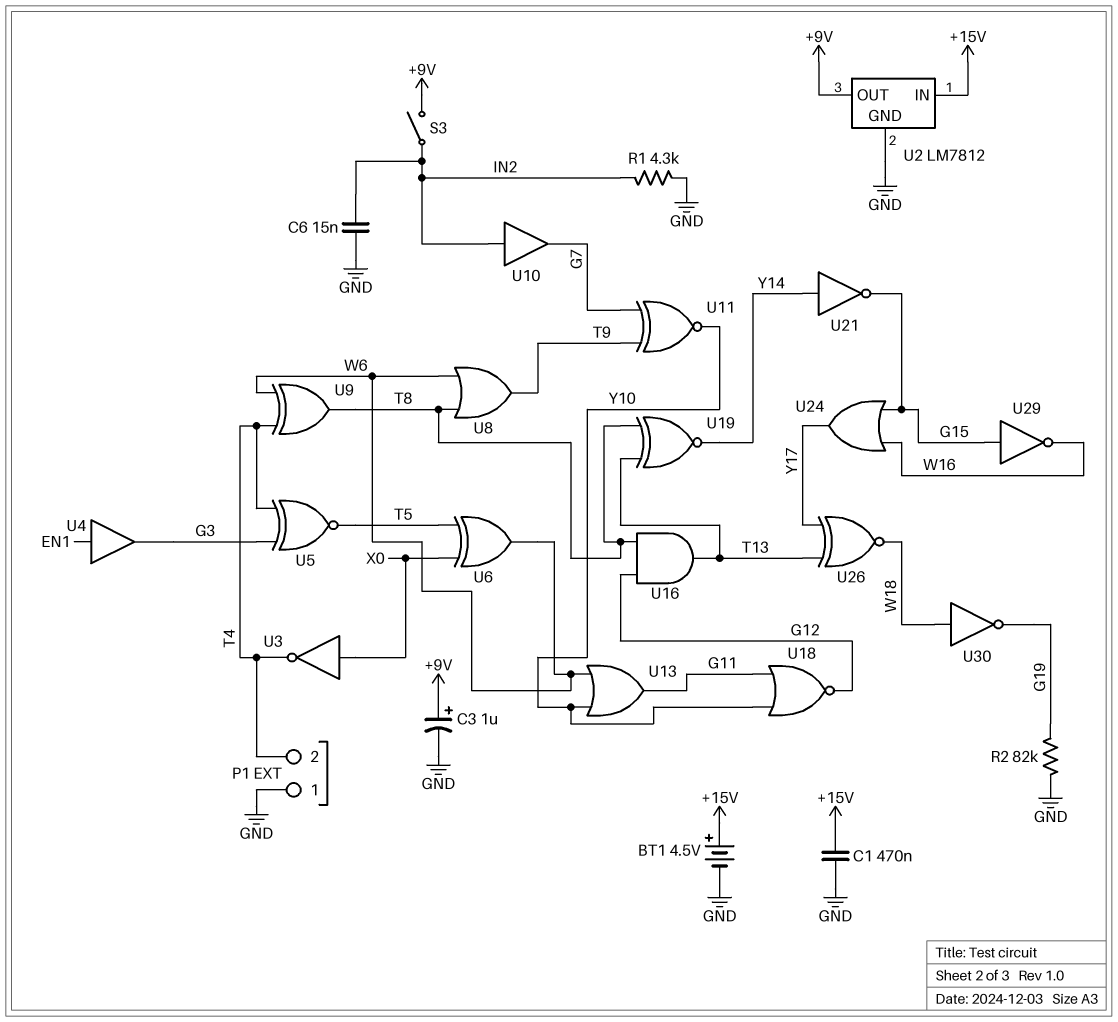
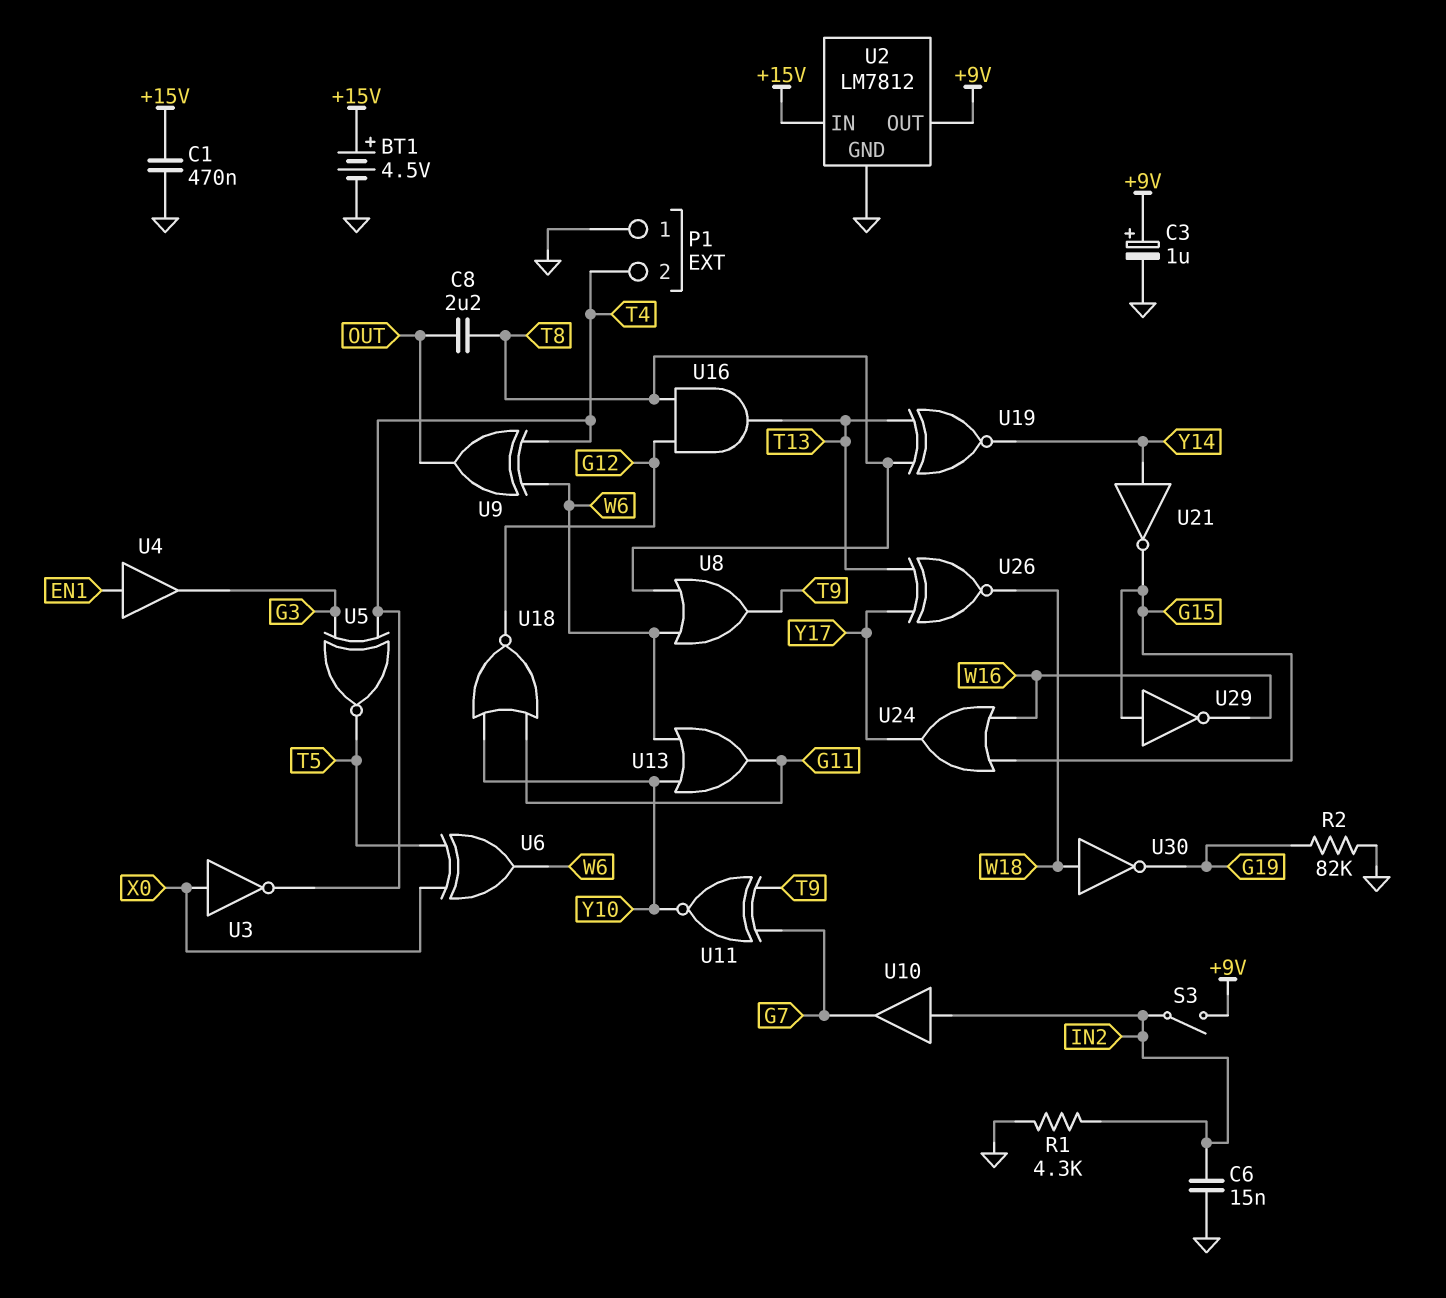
C8: none -> 2.2uF (OUT, T8)
U9: XOR (in T4, in W6, out T8) -> XOR (in T4, in W6, out OUT)

